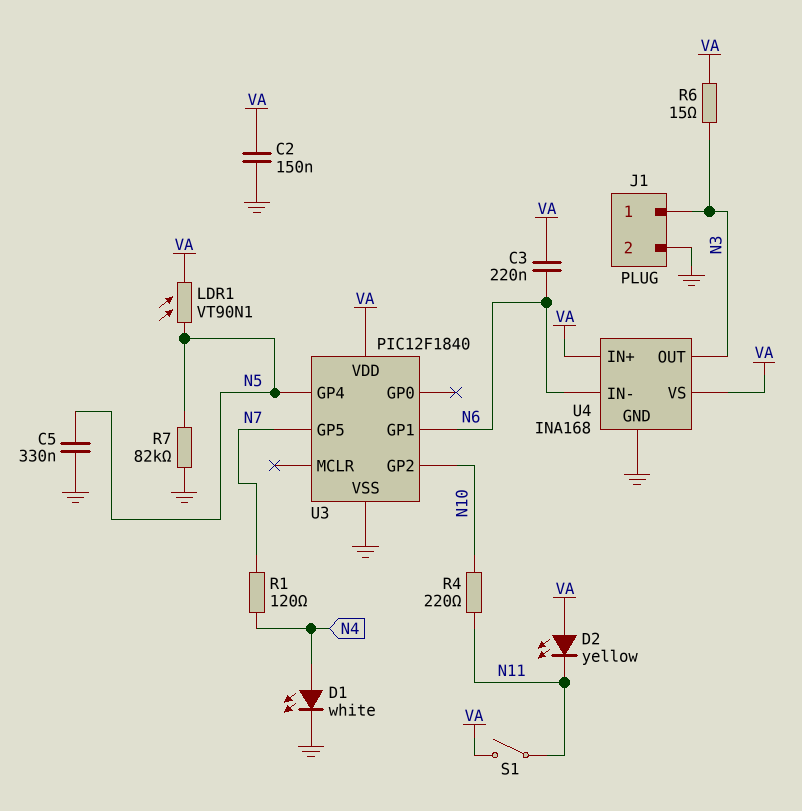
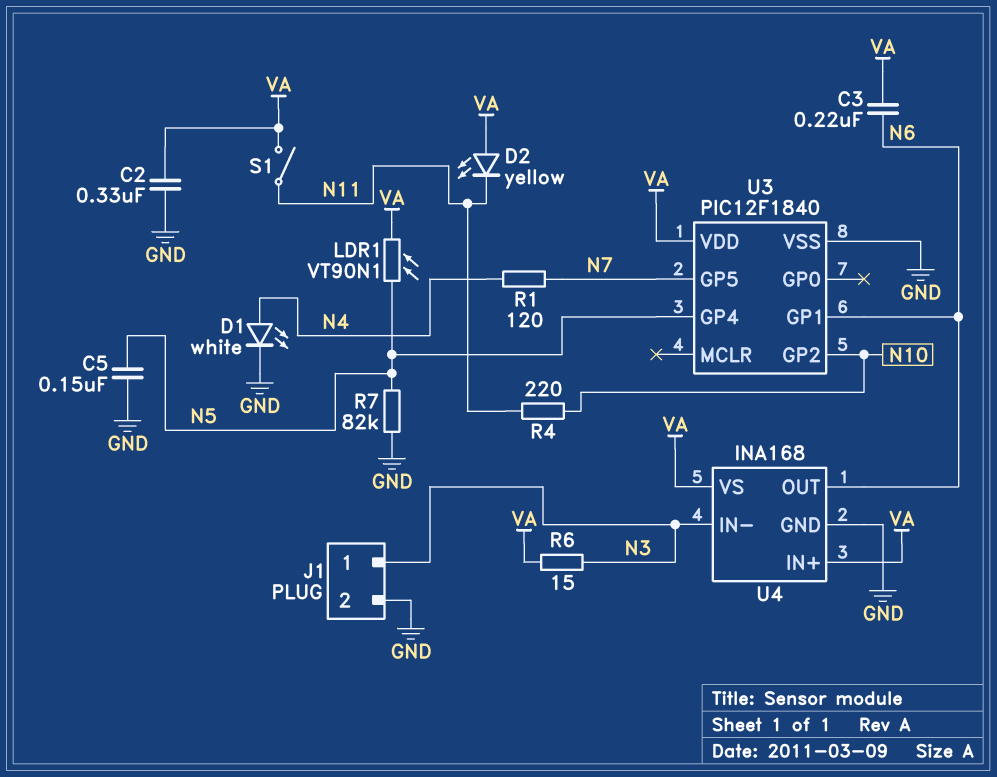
C2: 150nF (GND, VA) -> 330nF (GND, VA)
C5: 330nF (GND, N5) -> 150nF (GND, N5)
U4 pin IN-: N6 -> N3
U4 pin OUT: N3 -> N6

